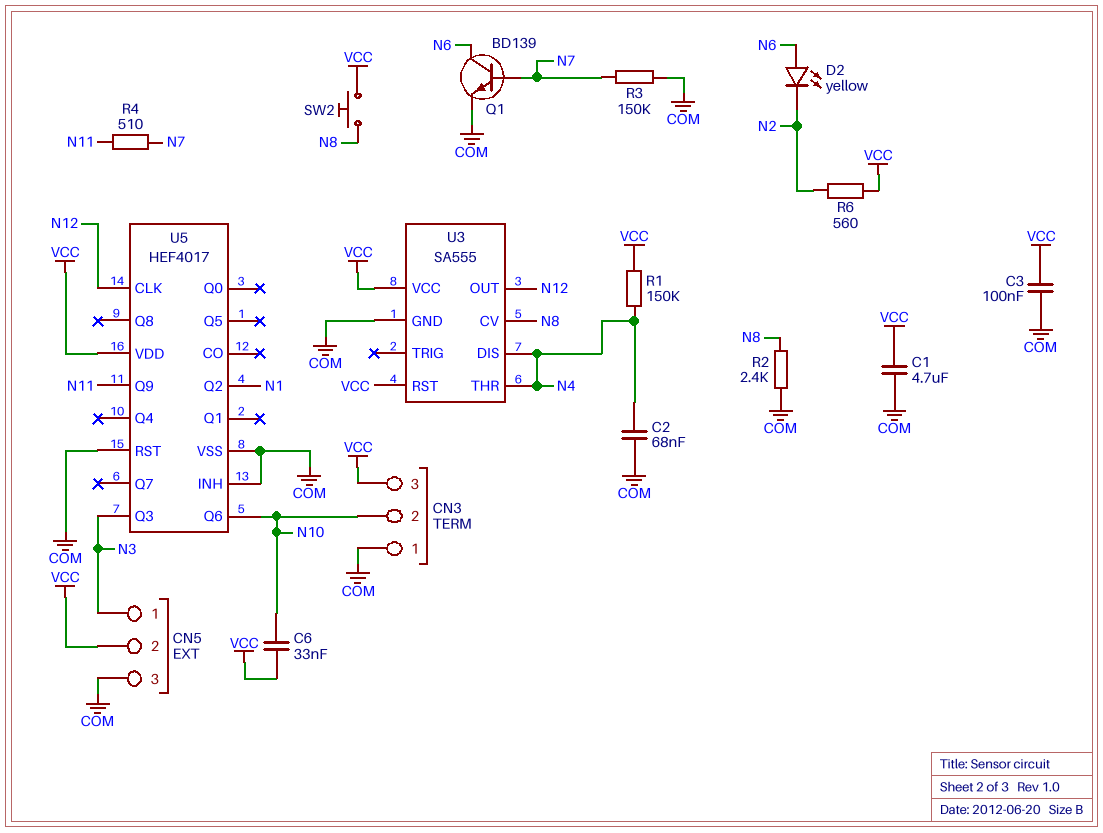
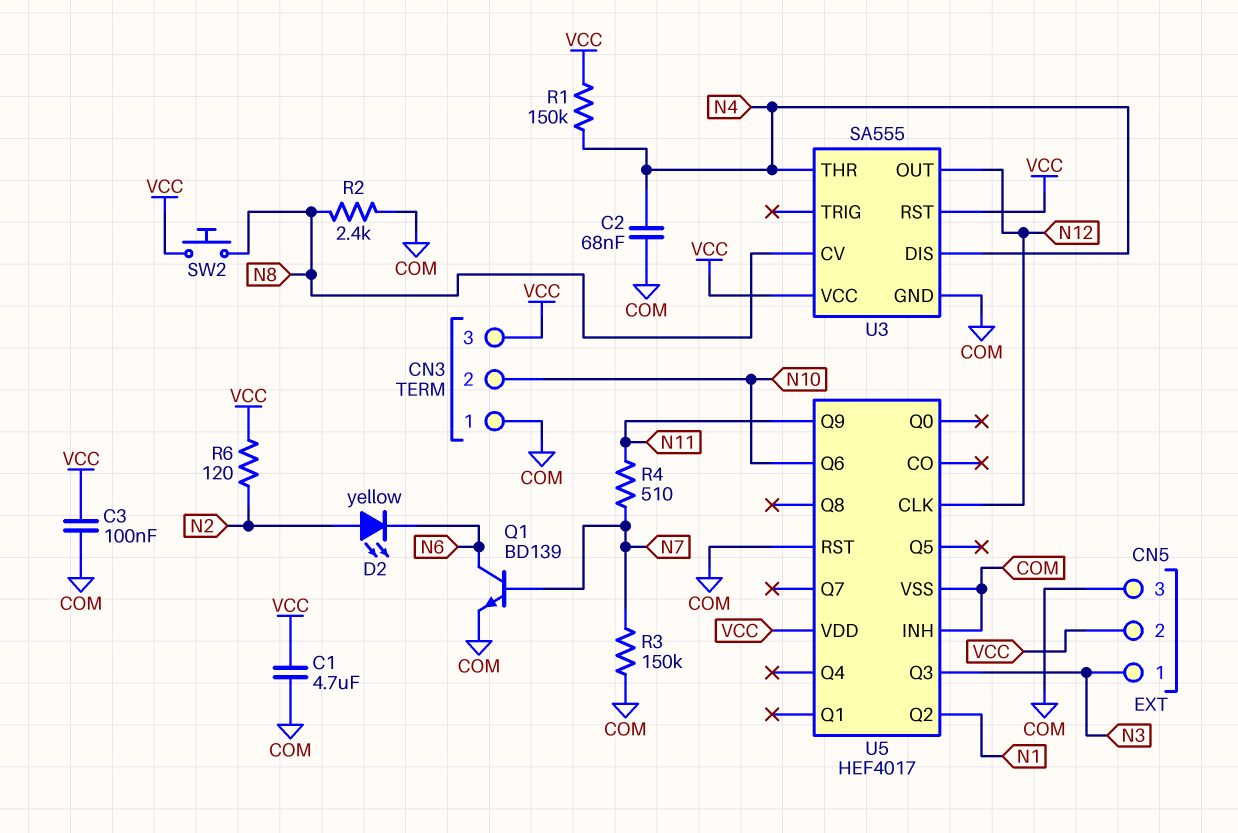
C6: 33nF (N10, VCC) -> none
D2: LED yellow (A N6, K N2) -> LED yellow (A N2, K N6)
R6: 560 (N2, VCC) -> 120 (N2, VCC)

